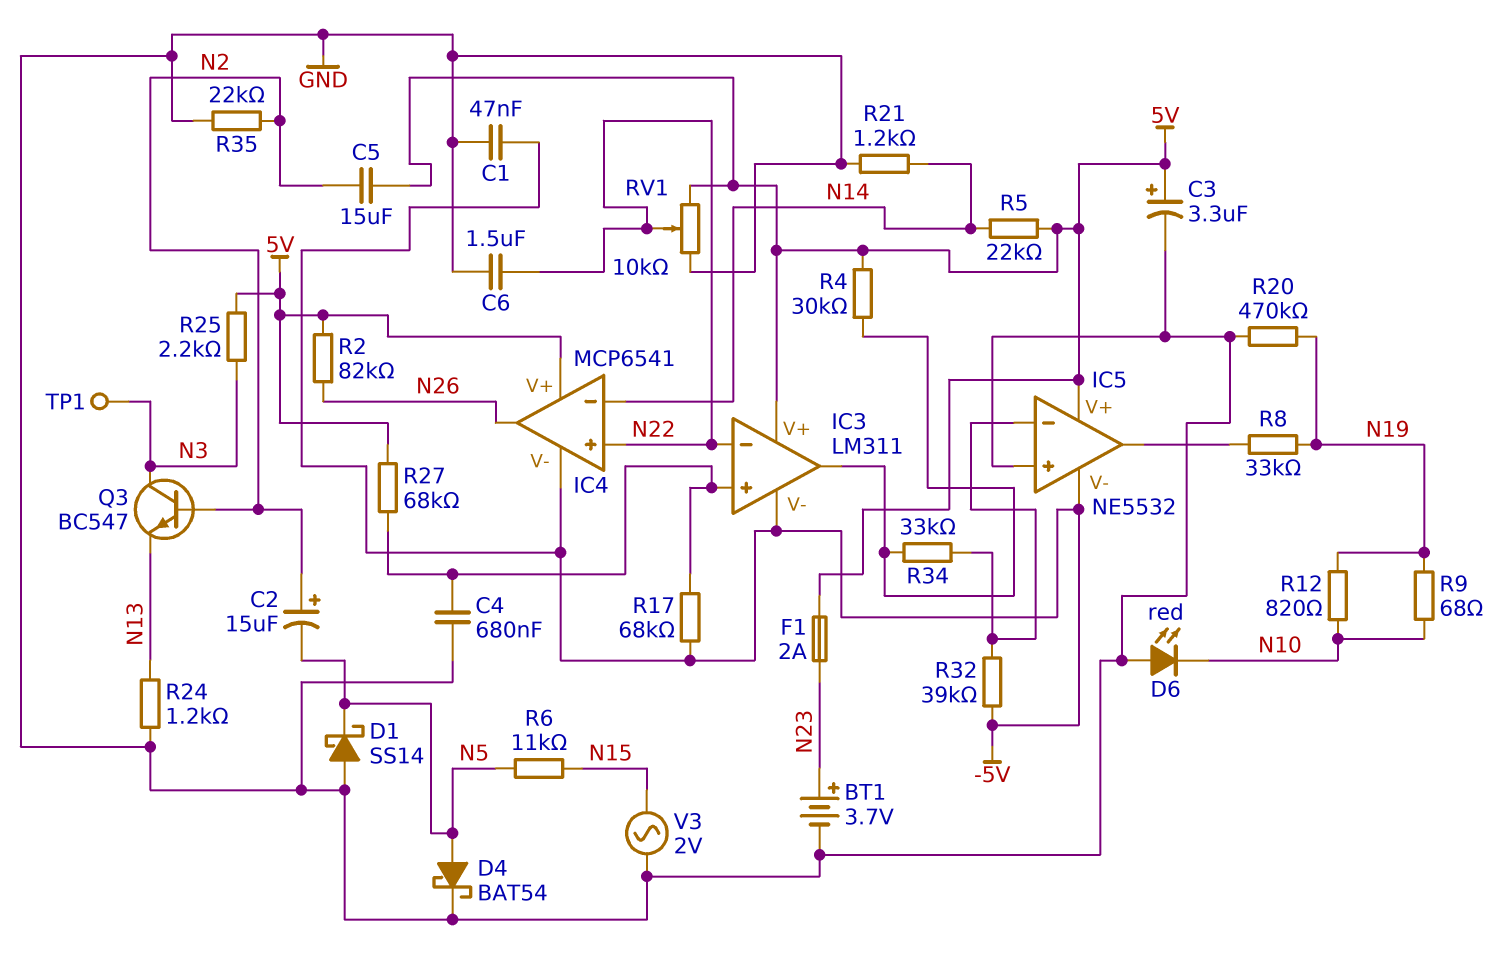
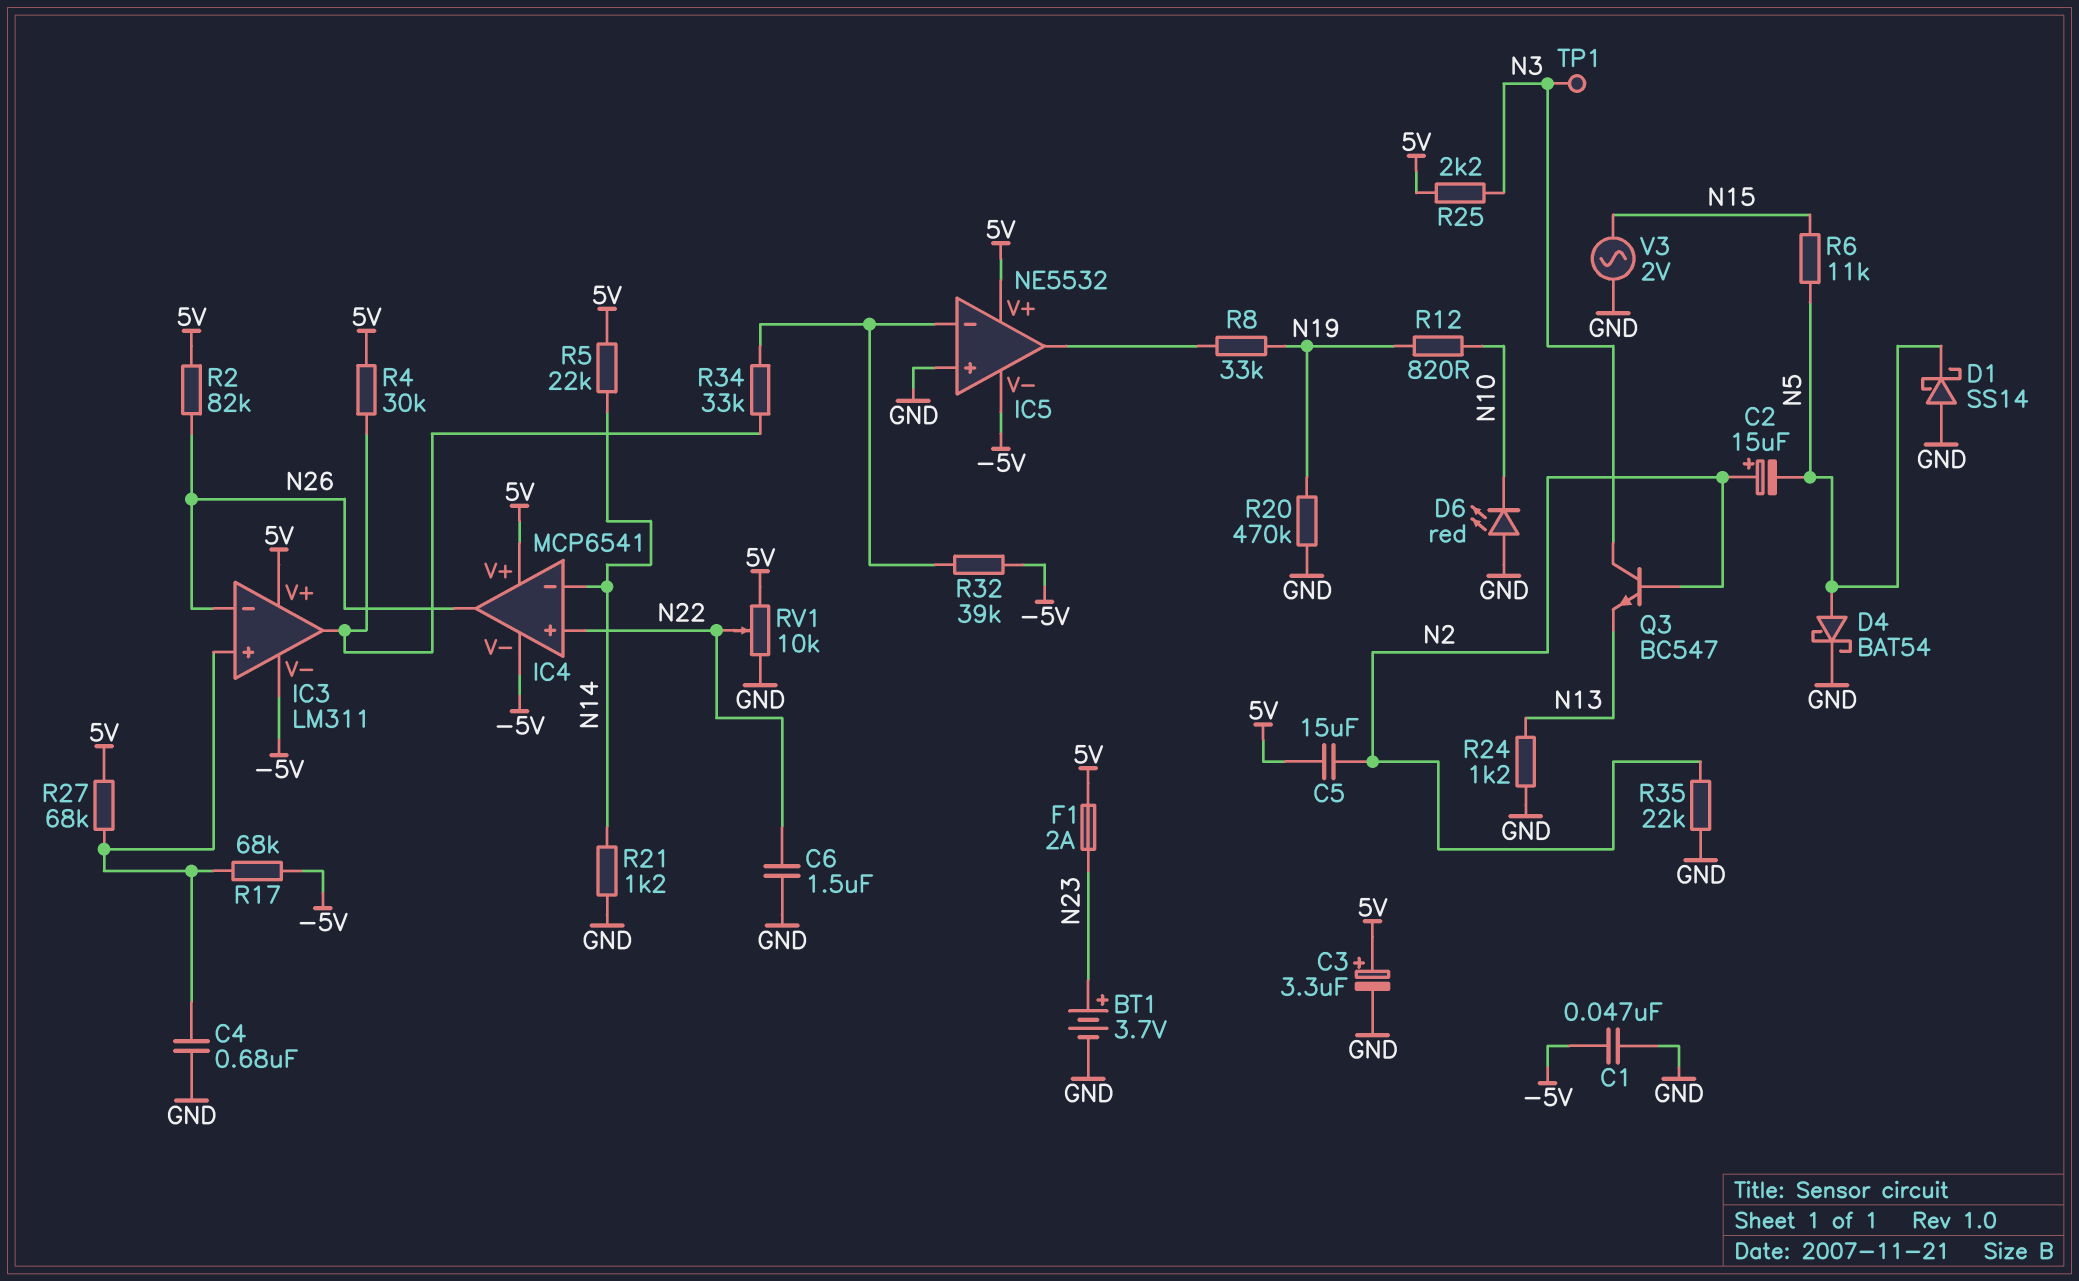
IC3 pin in-: N22 -> N26
R9: 68 (N10, N19) -> none

